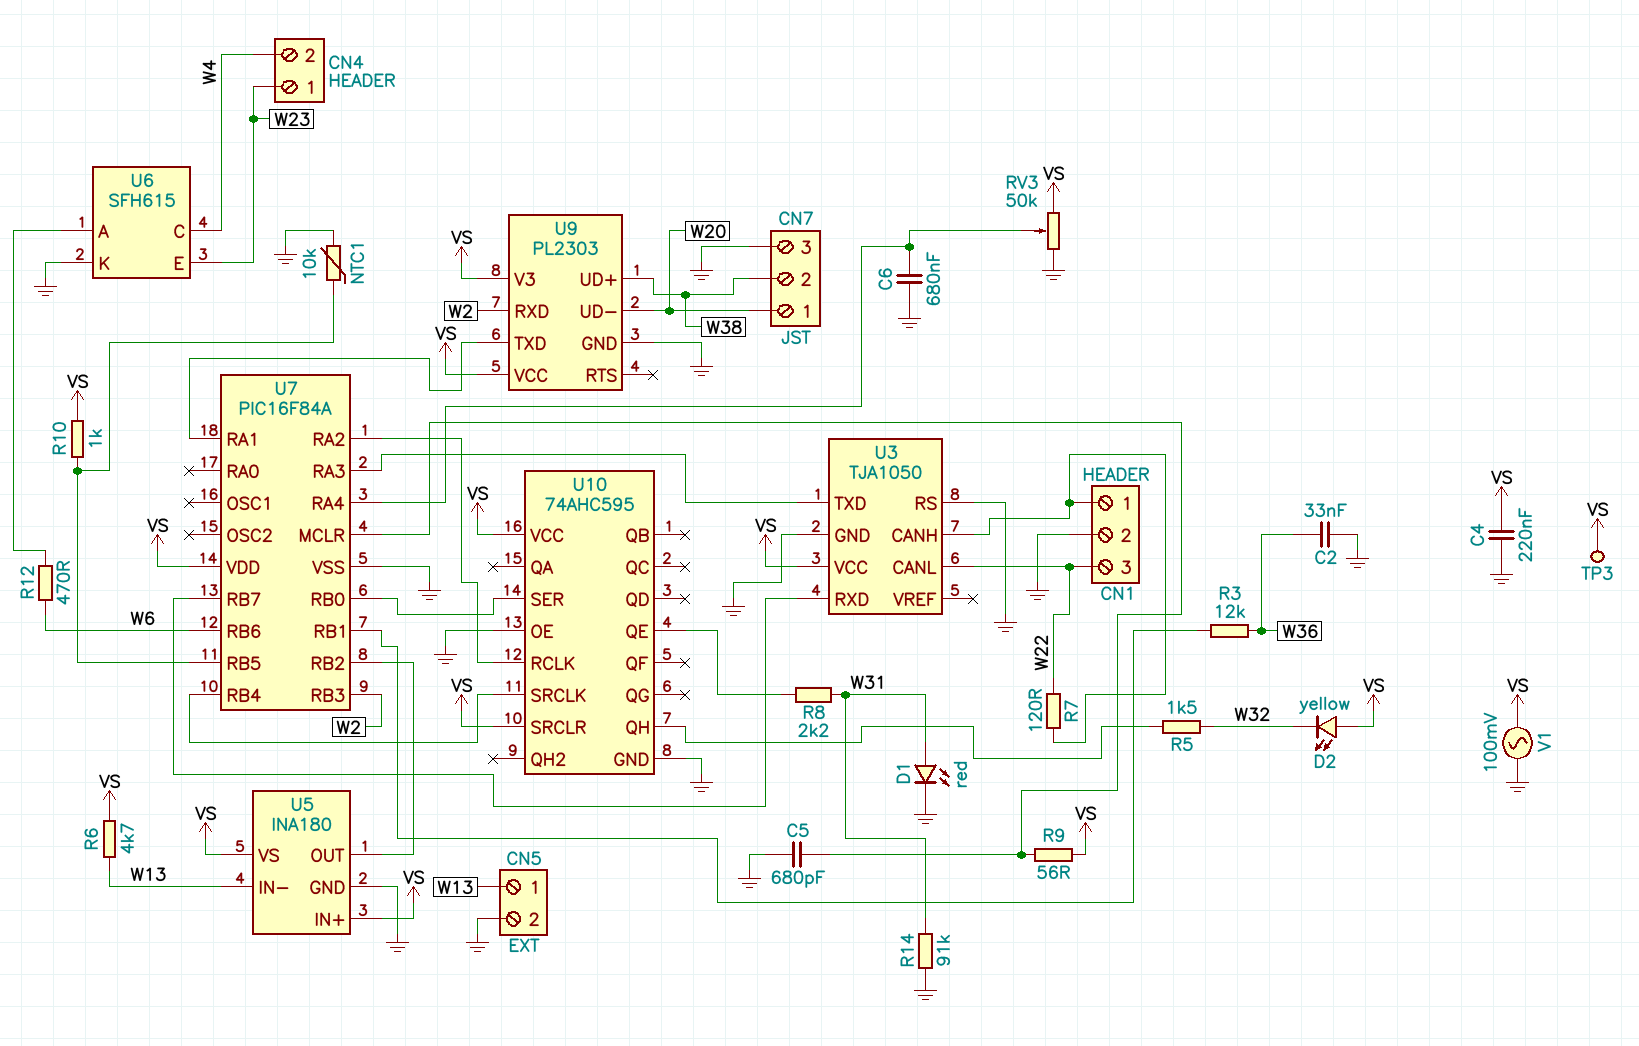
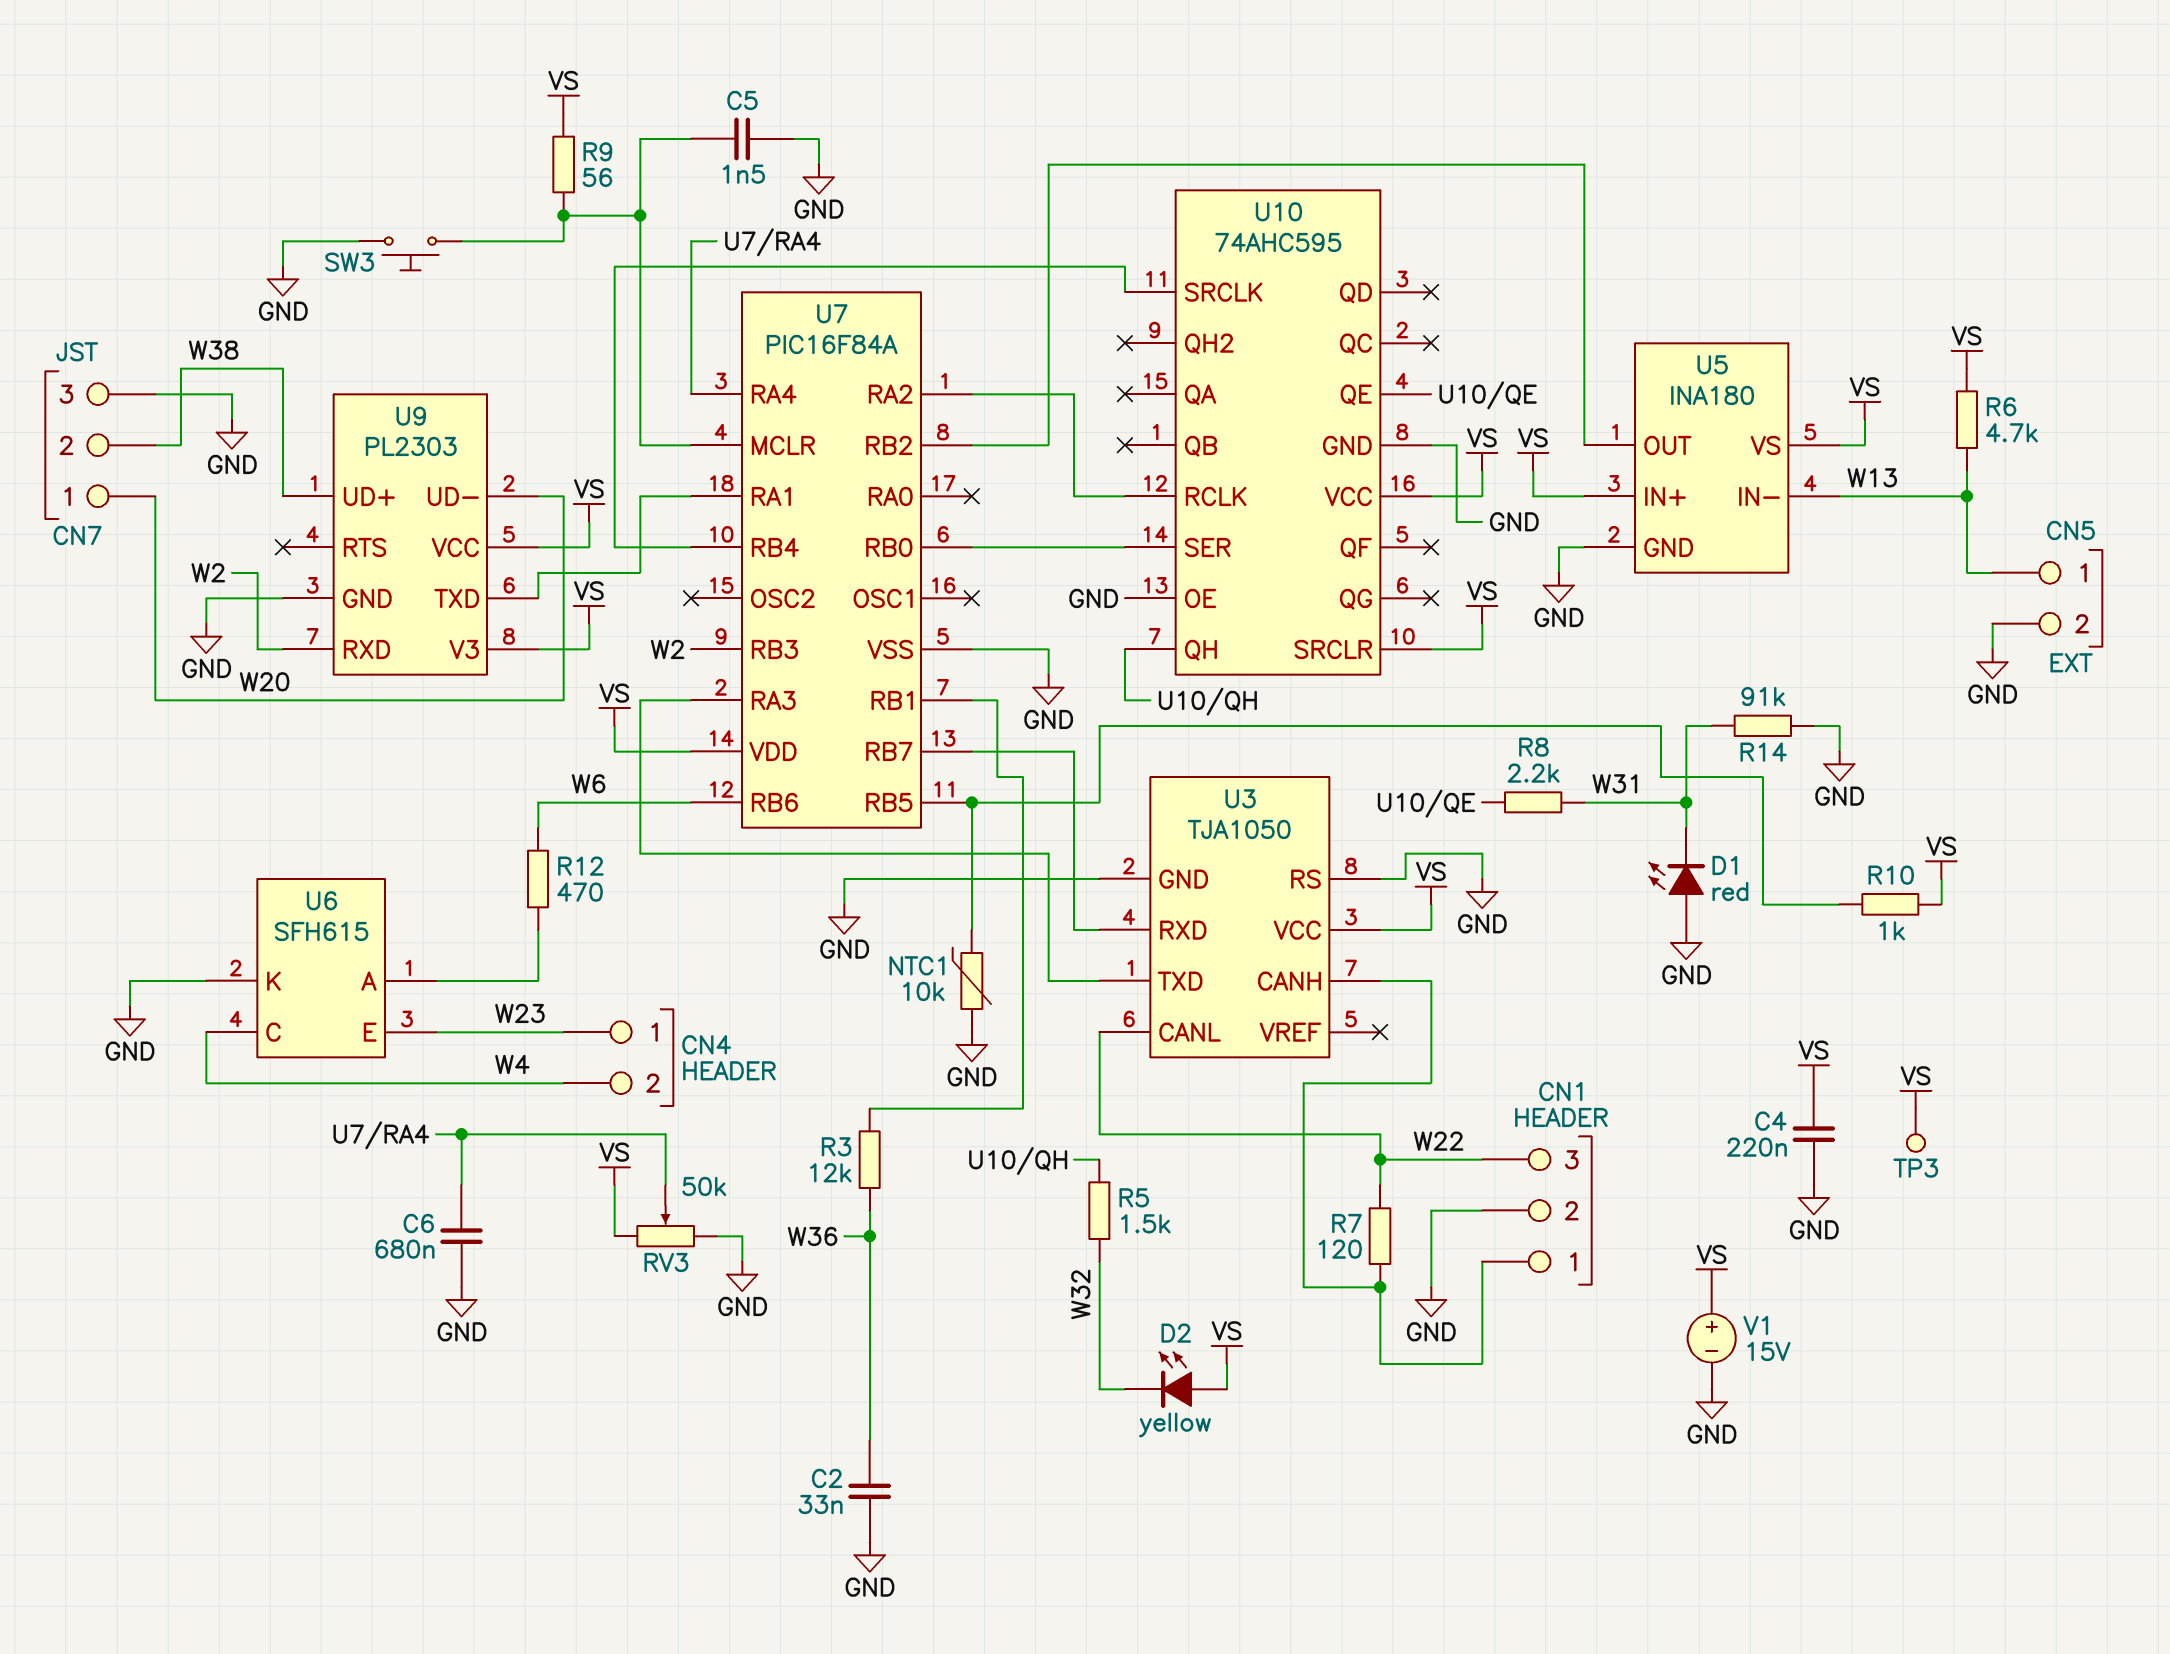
C5: 680pF (GND, U7/MCLR) -> 1.5nF (GND, U7/MCLR)
D1: LED red (A W31, K GND) -> LED red (A GND, K W31)
SW3: none -> button (GND, U7/MCLR)
V1: AC 100mV (GND, VS) -> 15V (plus VS, minus GND)

